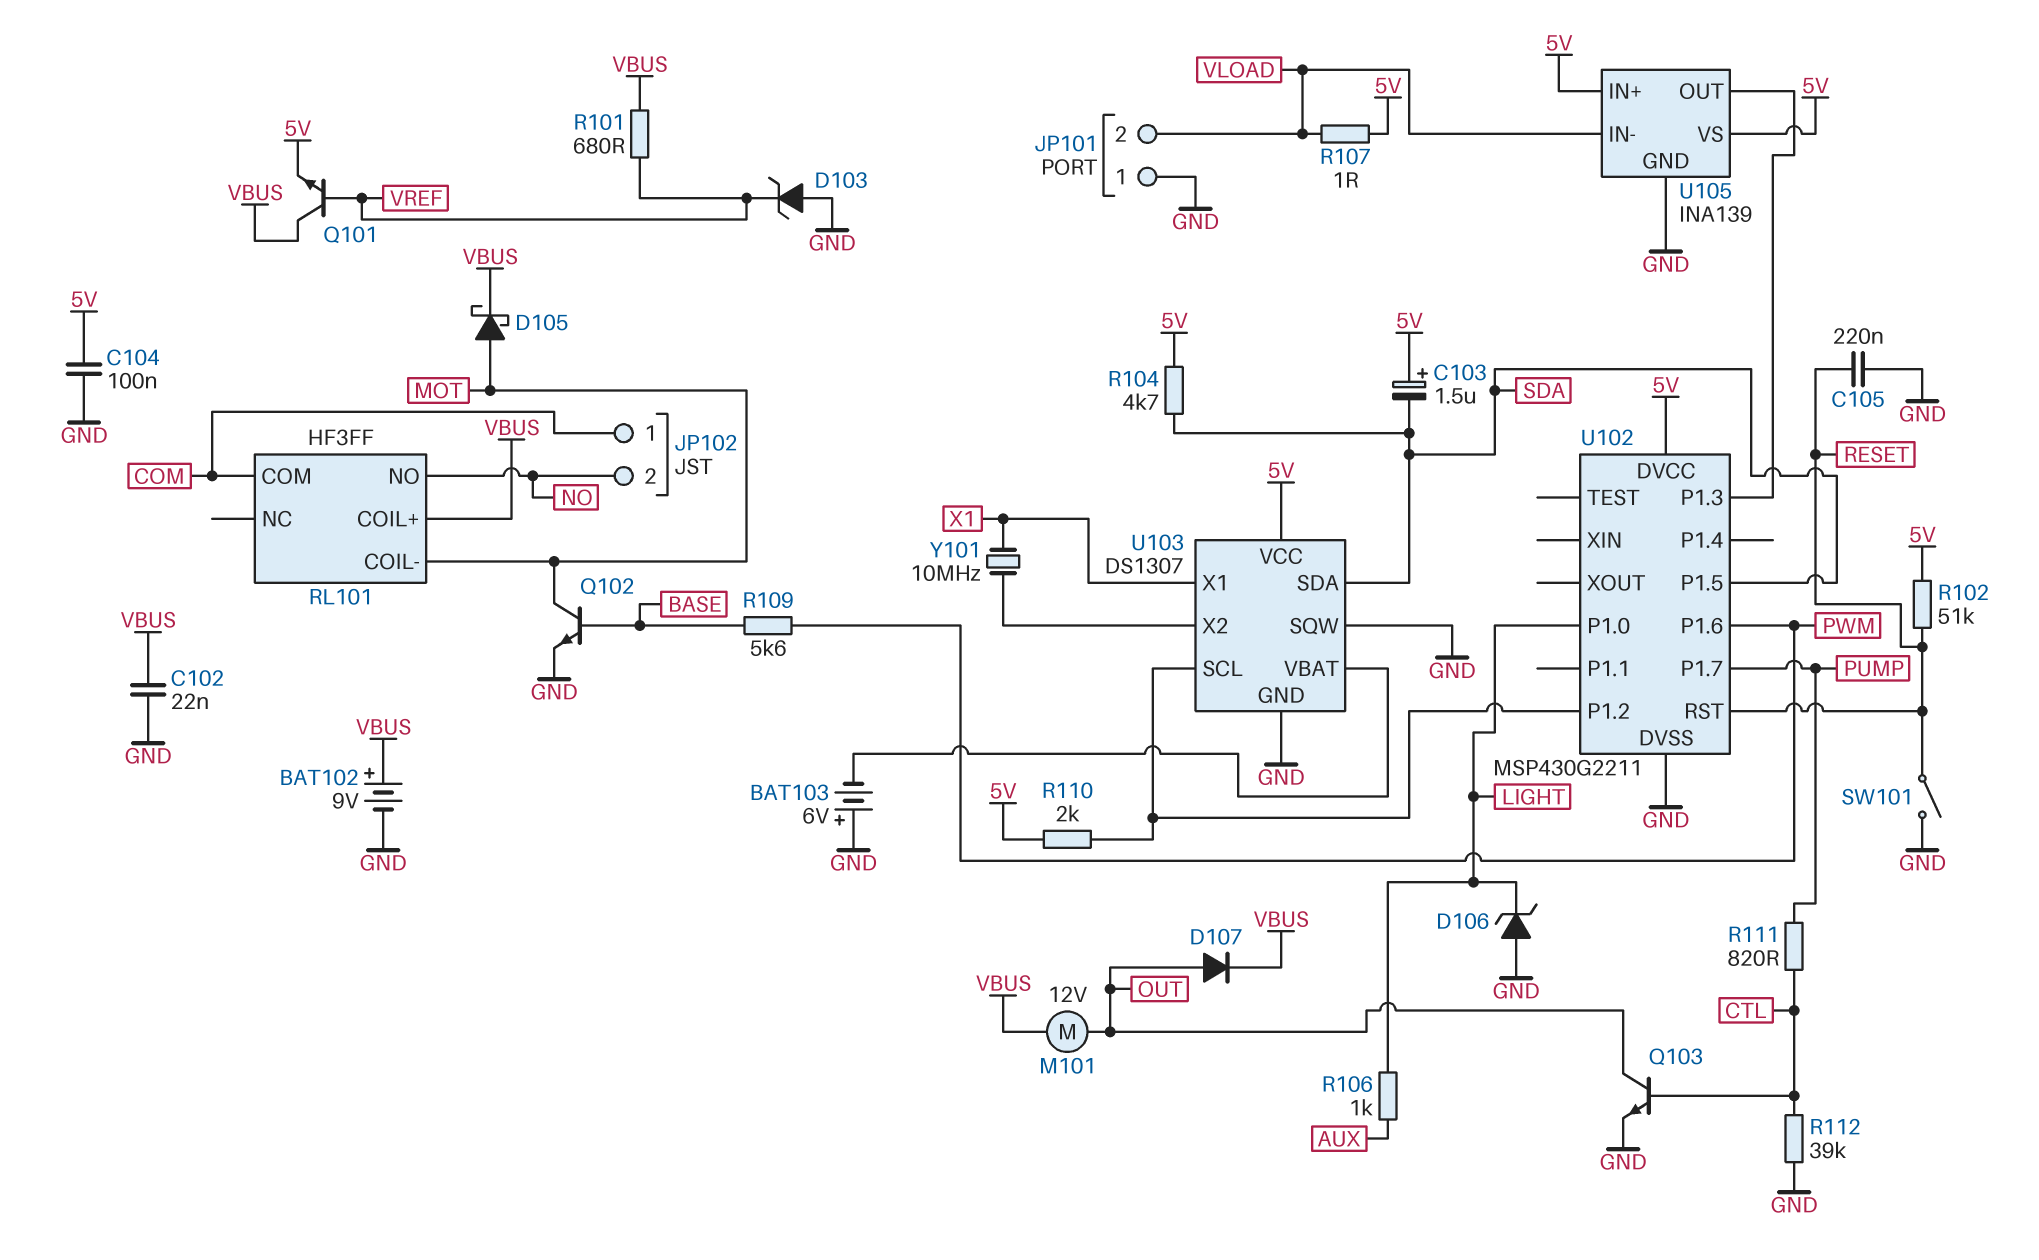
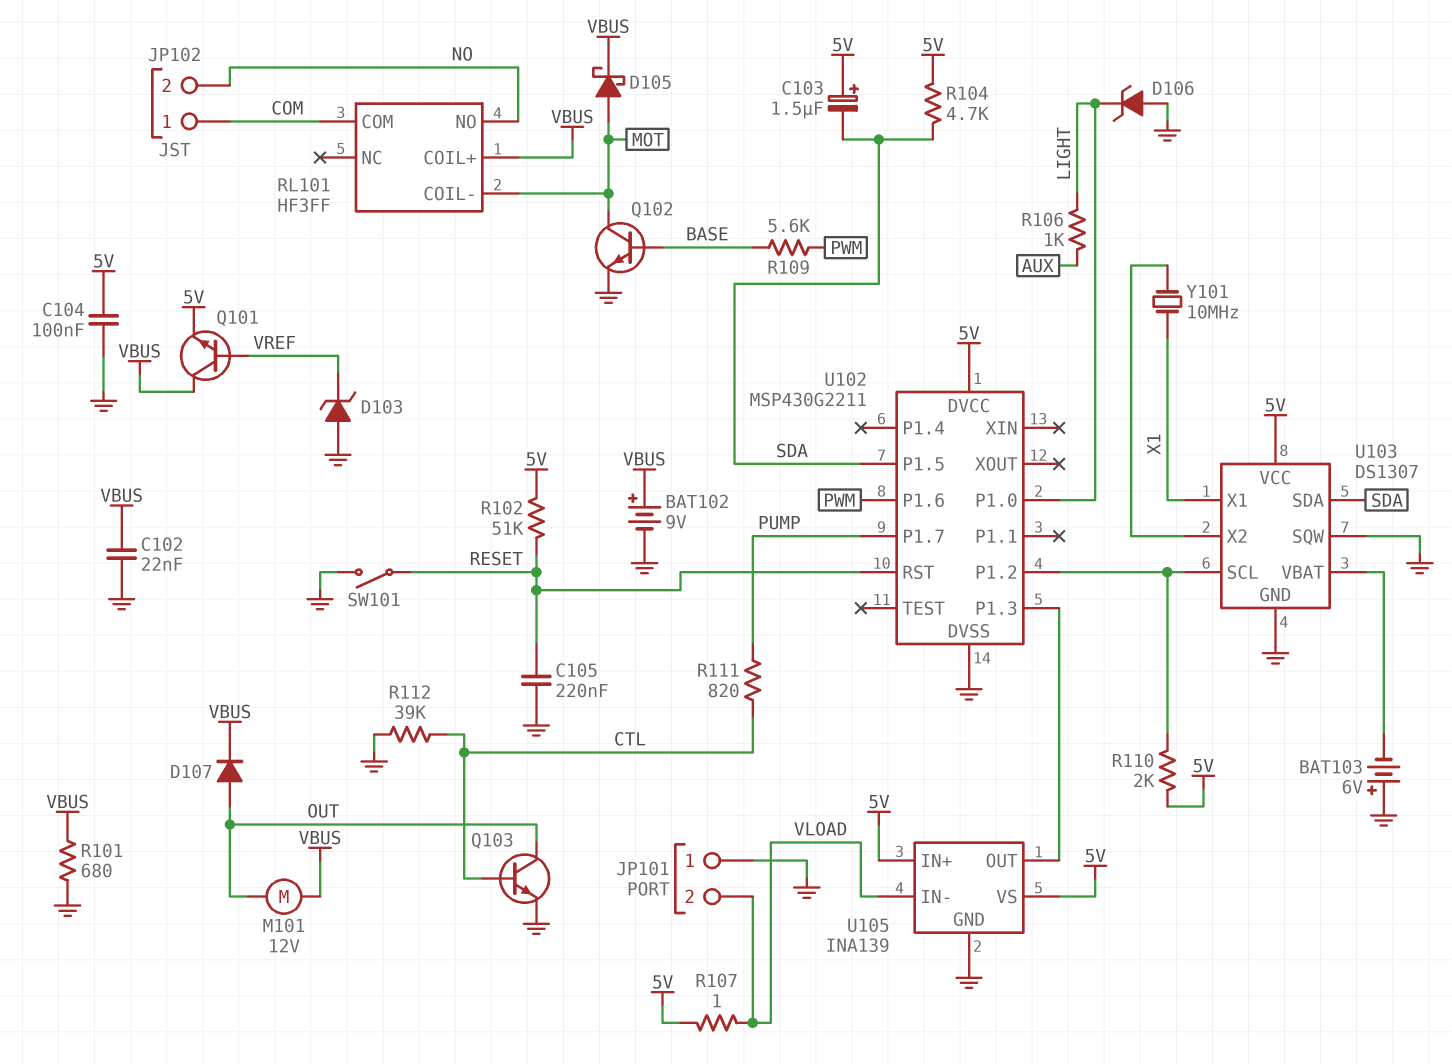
R101: 680 (VBUS, VREF) -> 680 (GND, VBUS)

